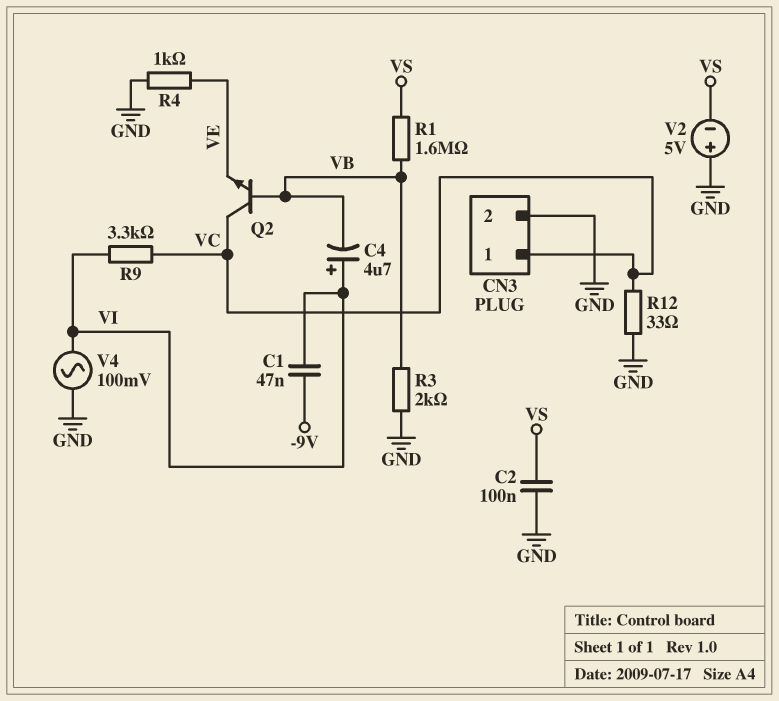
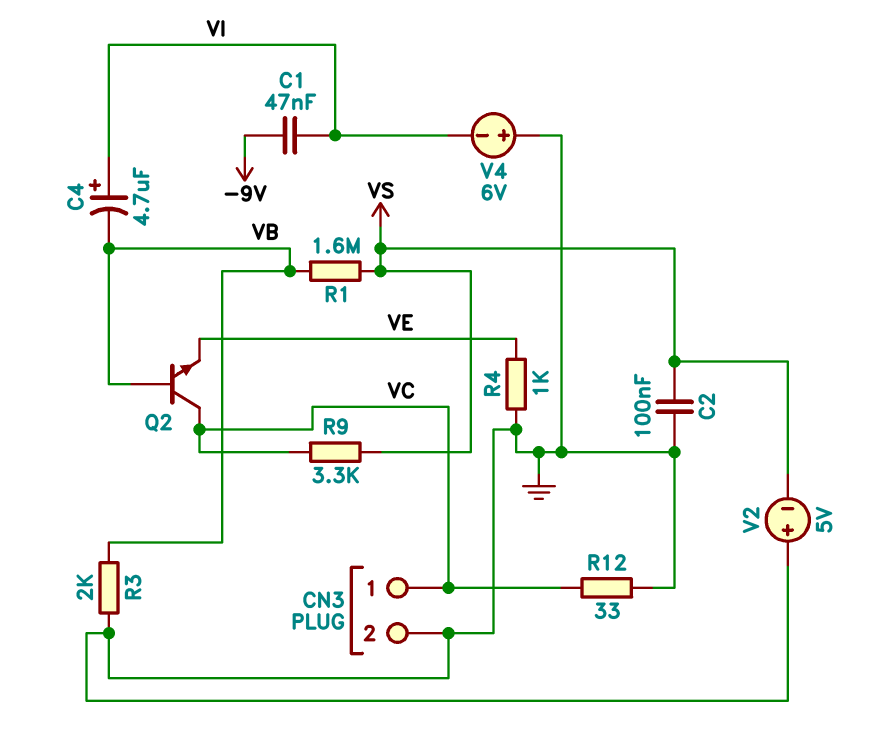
R9: 3.3k (VC, VI) -> 3.3k (VC, VS)
V4: AC 100mV (GND, VI) -> 6V (plus GND, minus VI)

